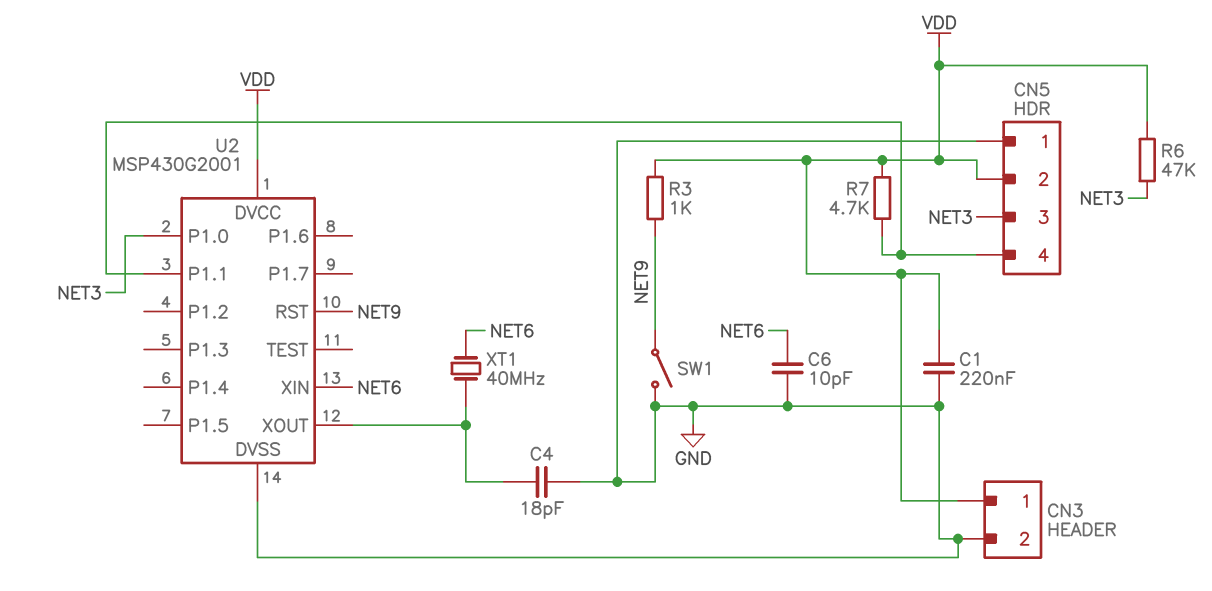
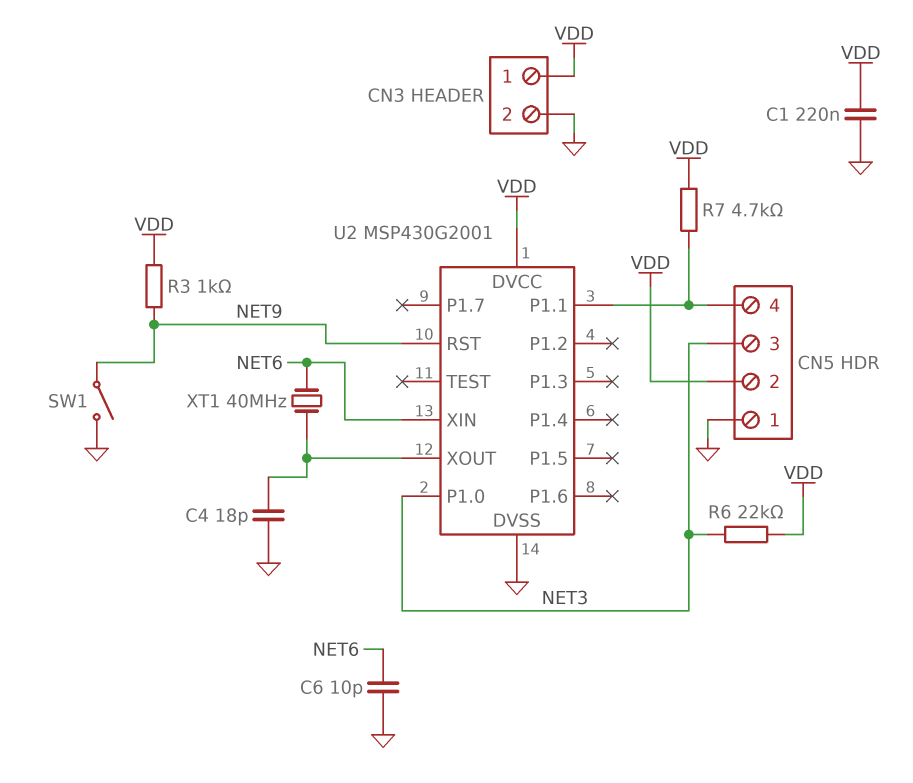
R6: 47k (NET3, VDD) -> 22k (NET3, VDD)

